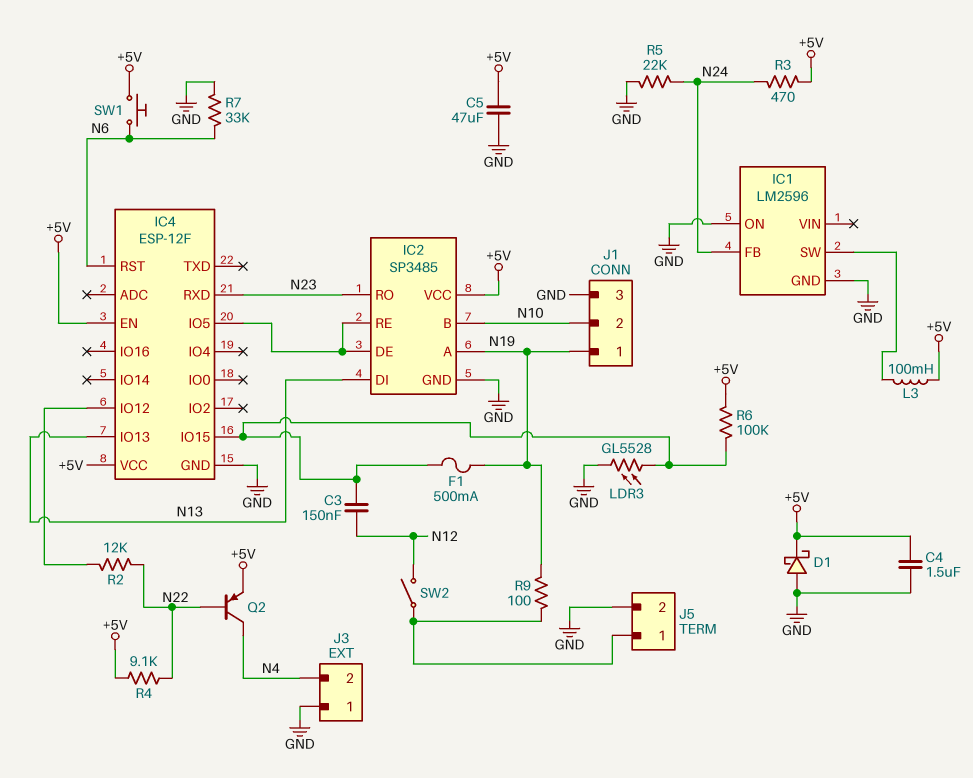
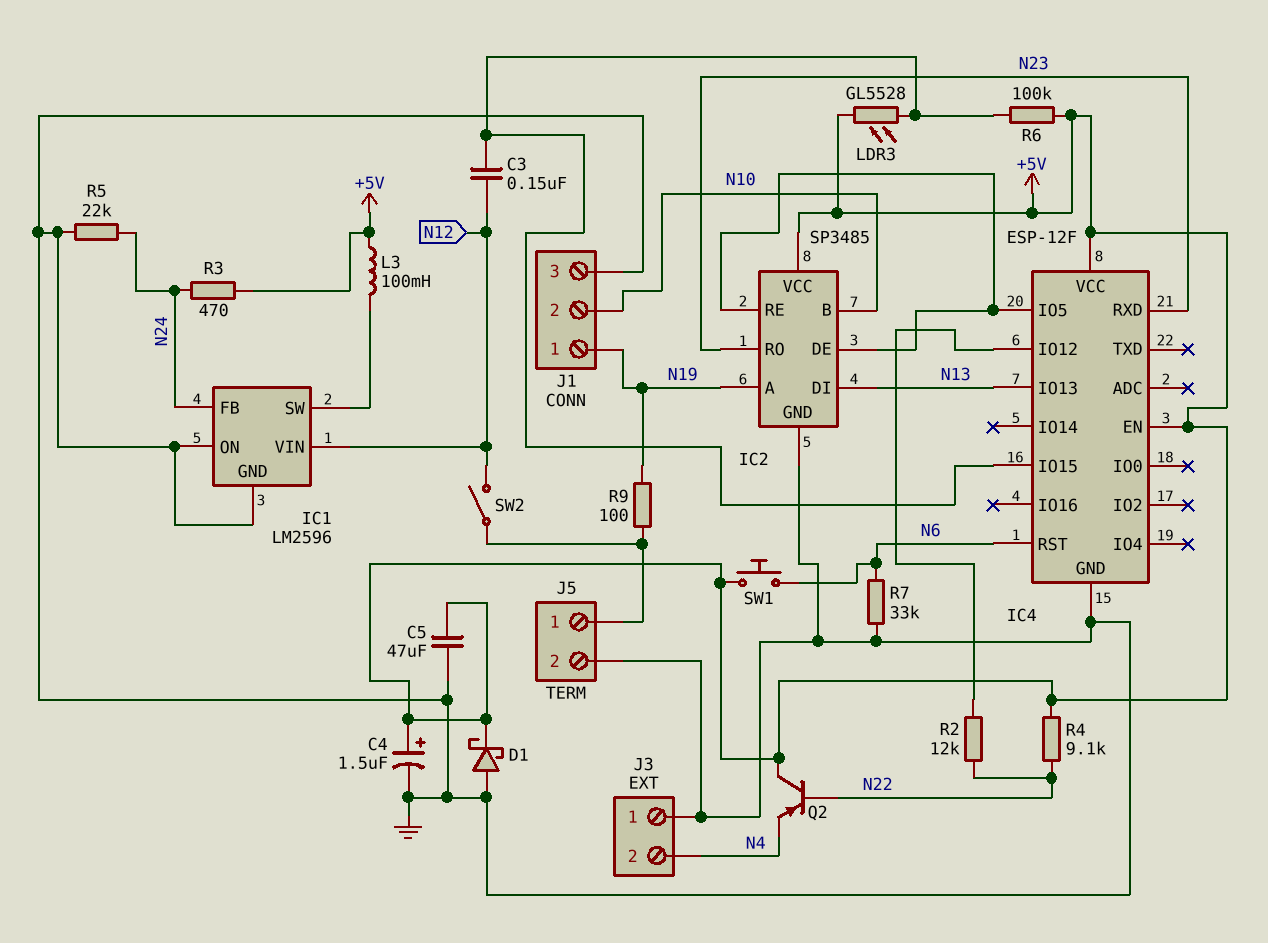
C4: 1.5uF (+5V, GND) -> 1.5uF (plus +5V, minus GND)
F1: 500mA (IC4/IO15, N19) -> none
IC1 pin VIN: none -> N12
LDR3: GL5528 (GND, IC4/IO15) -> GL5528 (+5V, IC4/IO15)
Q2: PNP (B N22, C N4, E +5V) -> PNP (B N22, C +5V, E N4)

